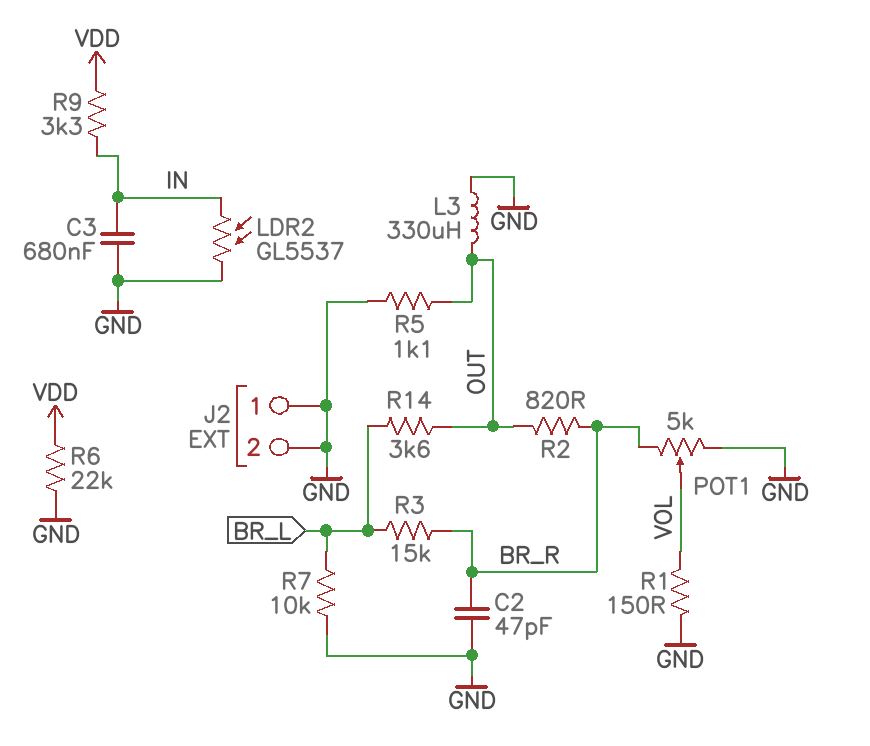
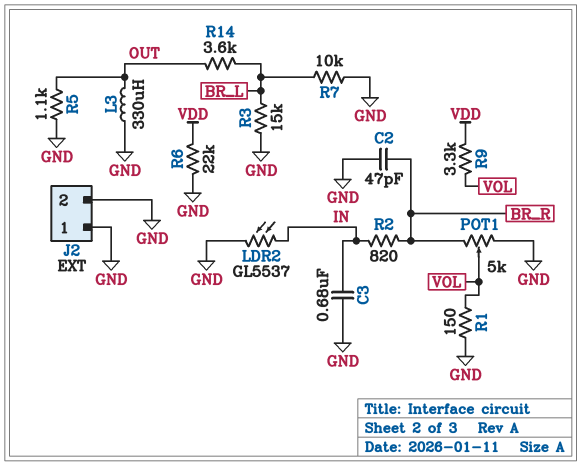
R2: 820 (BR_R, OUT) -> 820 (BR_R, IN)
R3: 15k (BR_L, BR_R) -> 15k (BR_L, GND)
R9: 3.3k (IN, VDD) -> 3.3k (VDD, VOL)

